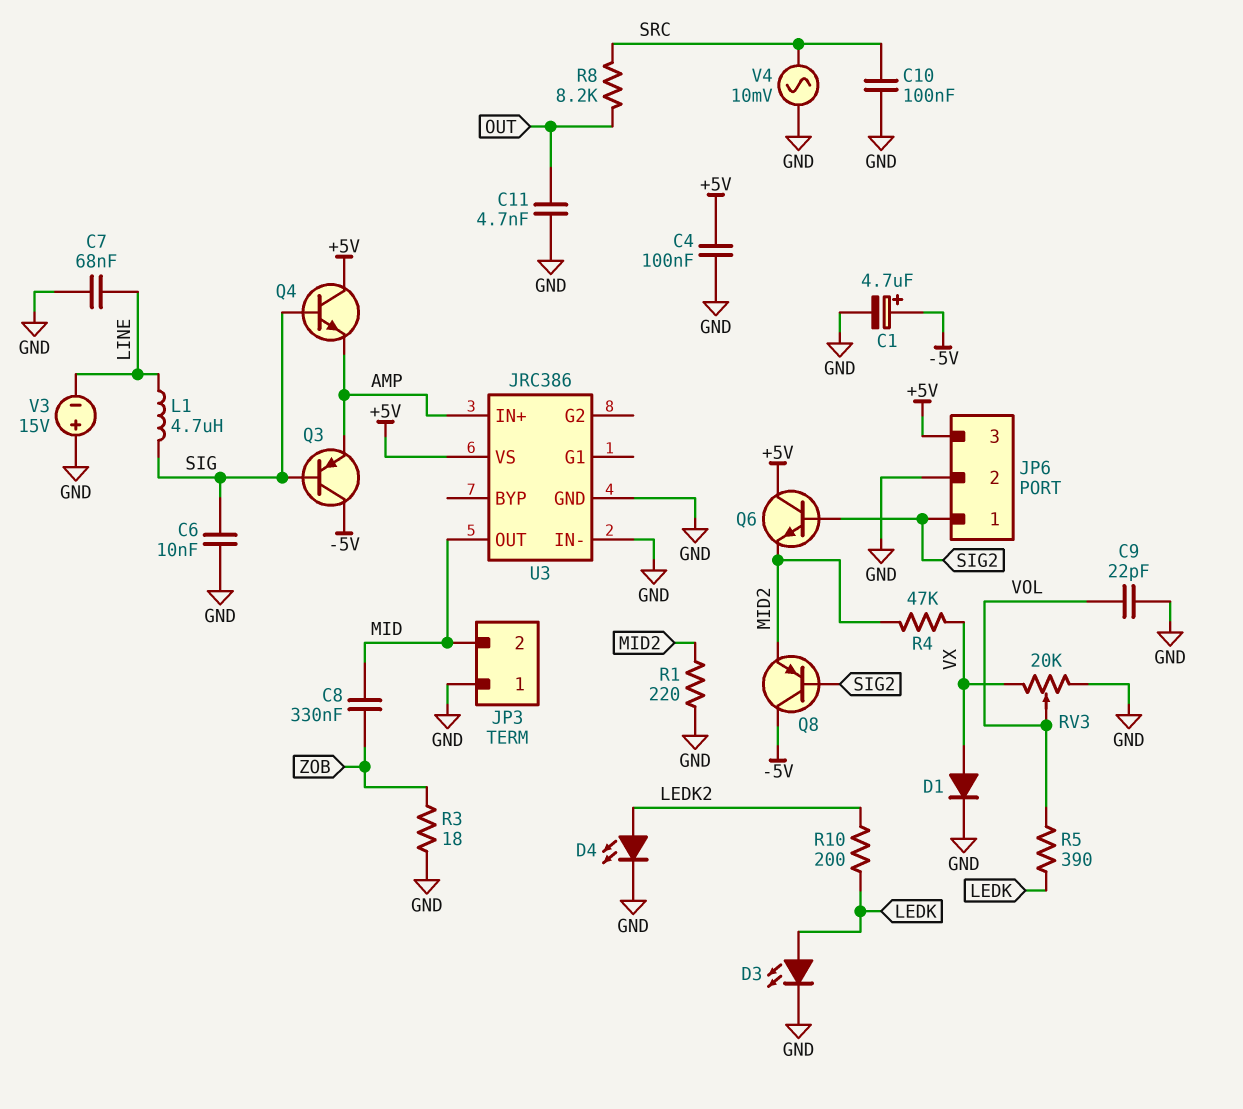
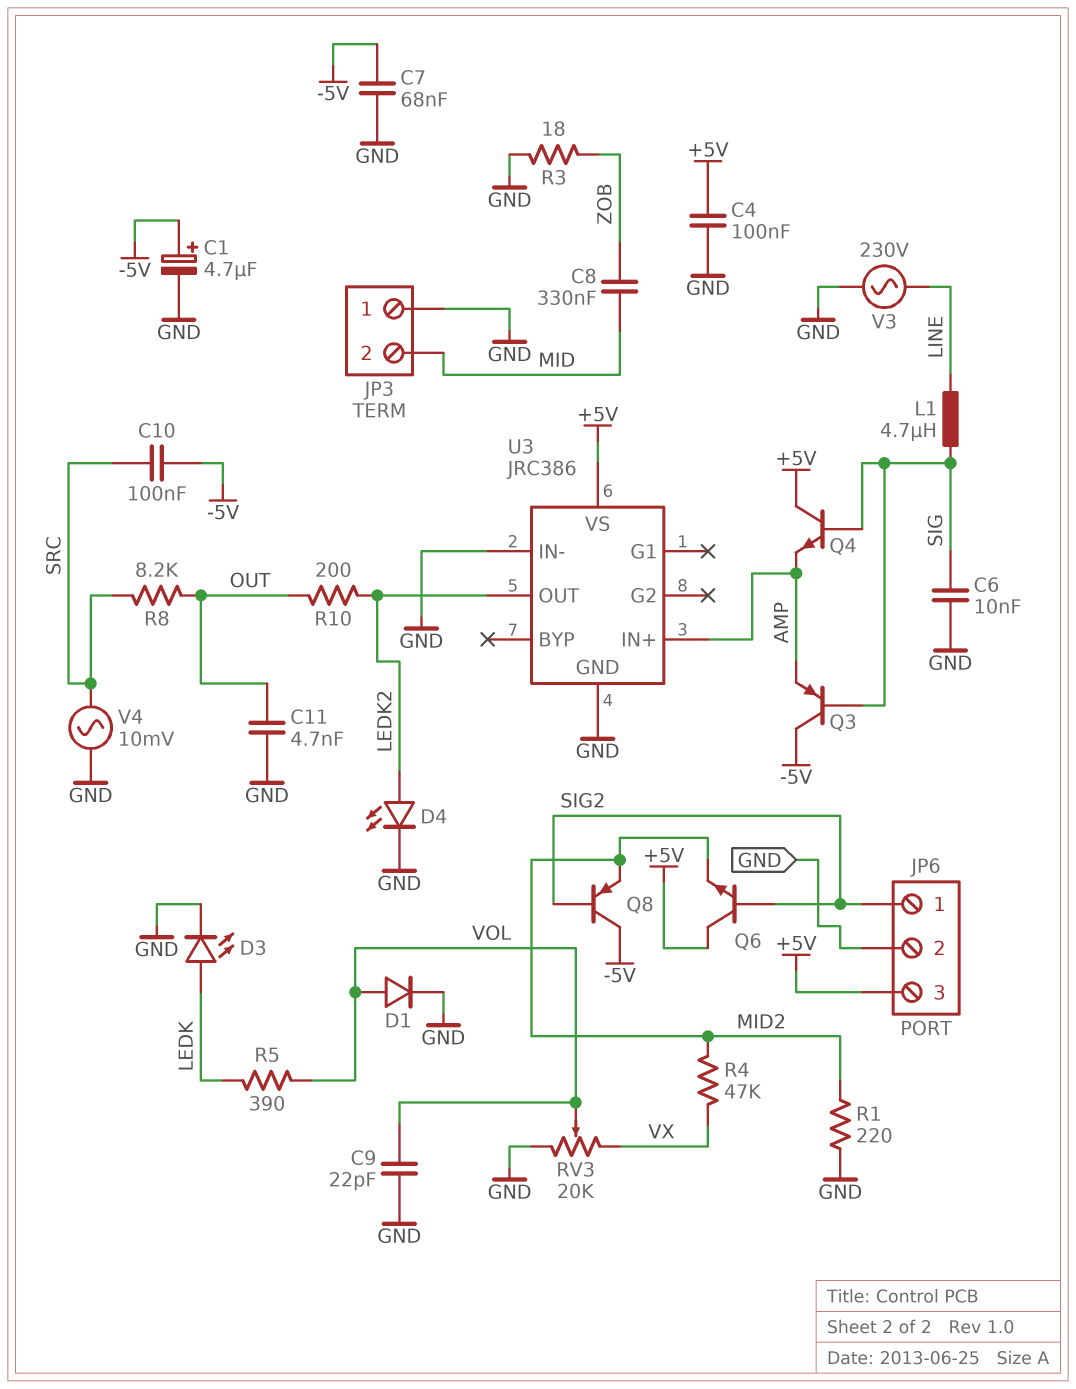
C7: 68nF (GND, LINE) -> 68nF (-5V, GND)
C10: 100nF (GND, SRC) -> 100nF (-5V, SRC)
D1: diode (A VX, K GND) -> diode (A VOL, K GND)
R10: 200 (LEDK, LEDK2) -> 200 (LEDK2, OUT)
U3 pin OUT: MID -> LEDK2
V3: 15V (plus GND, minus LINE) -> AC 230V (GND, LINE)

